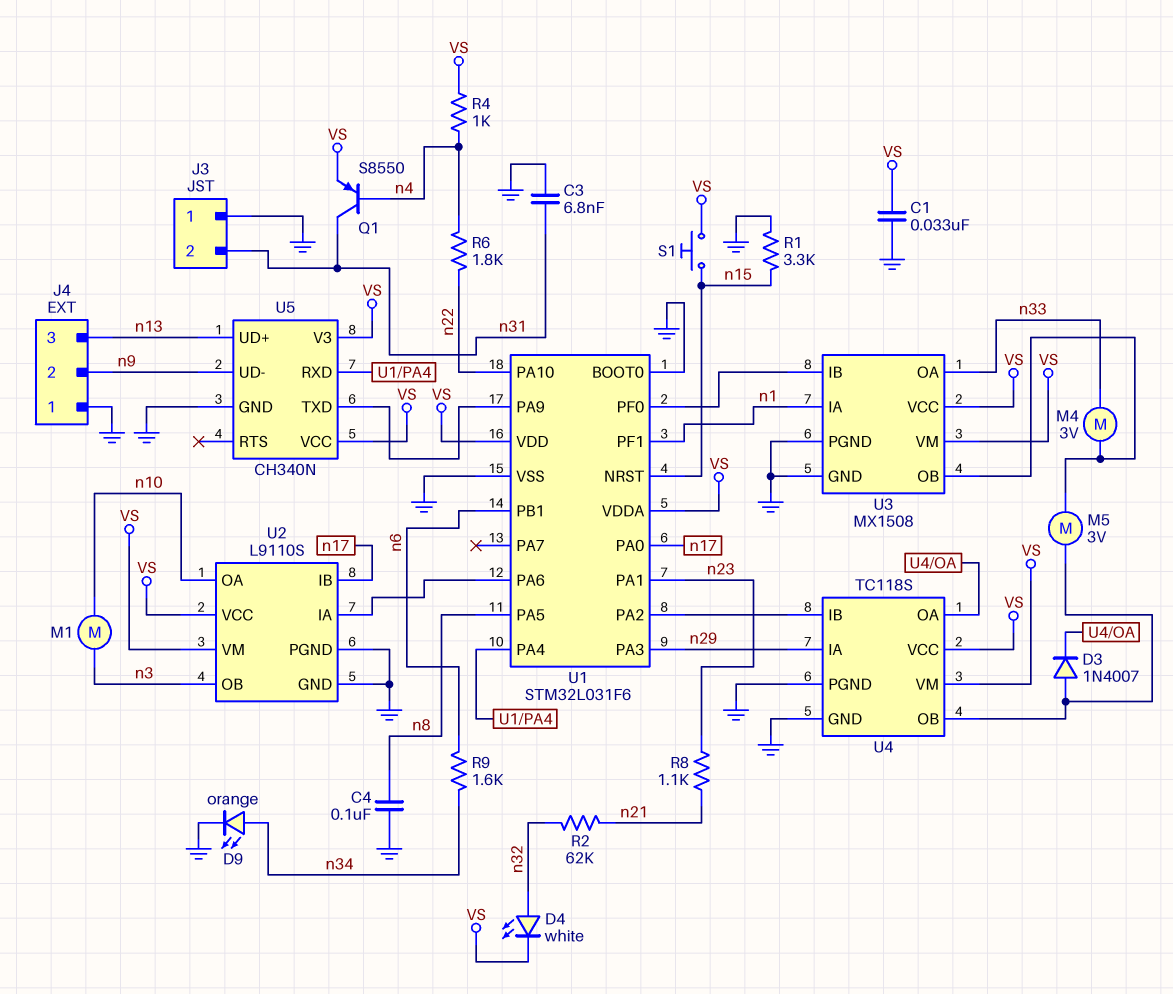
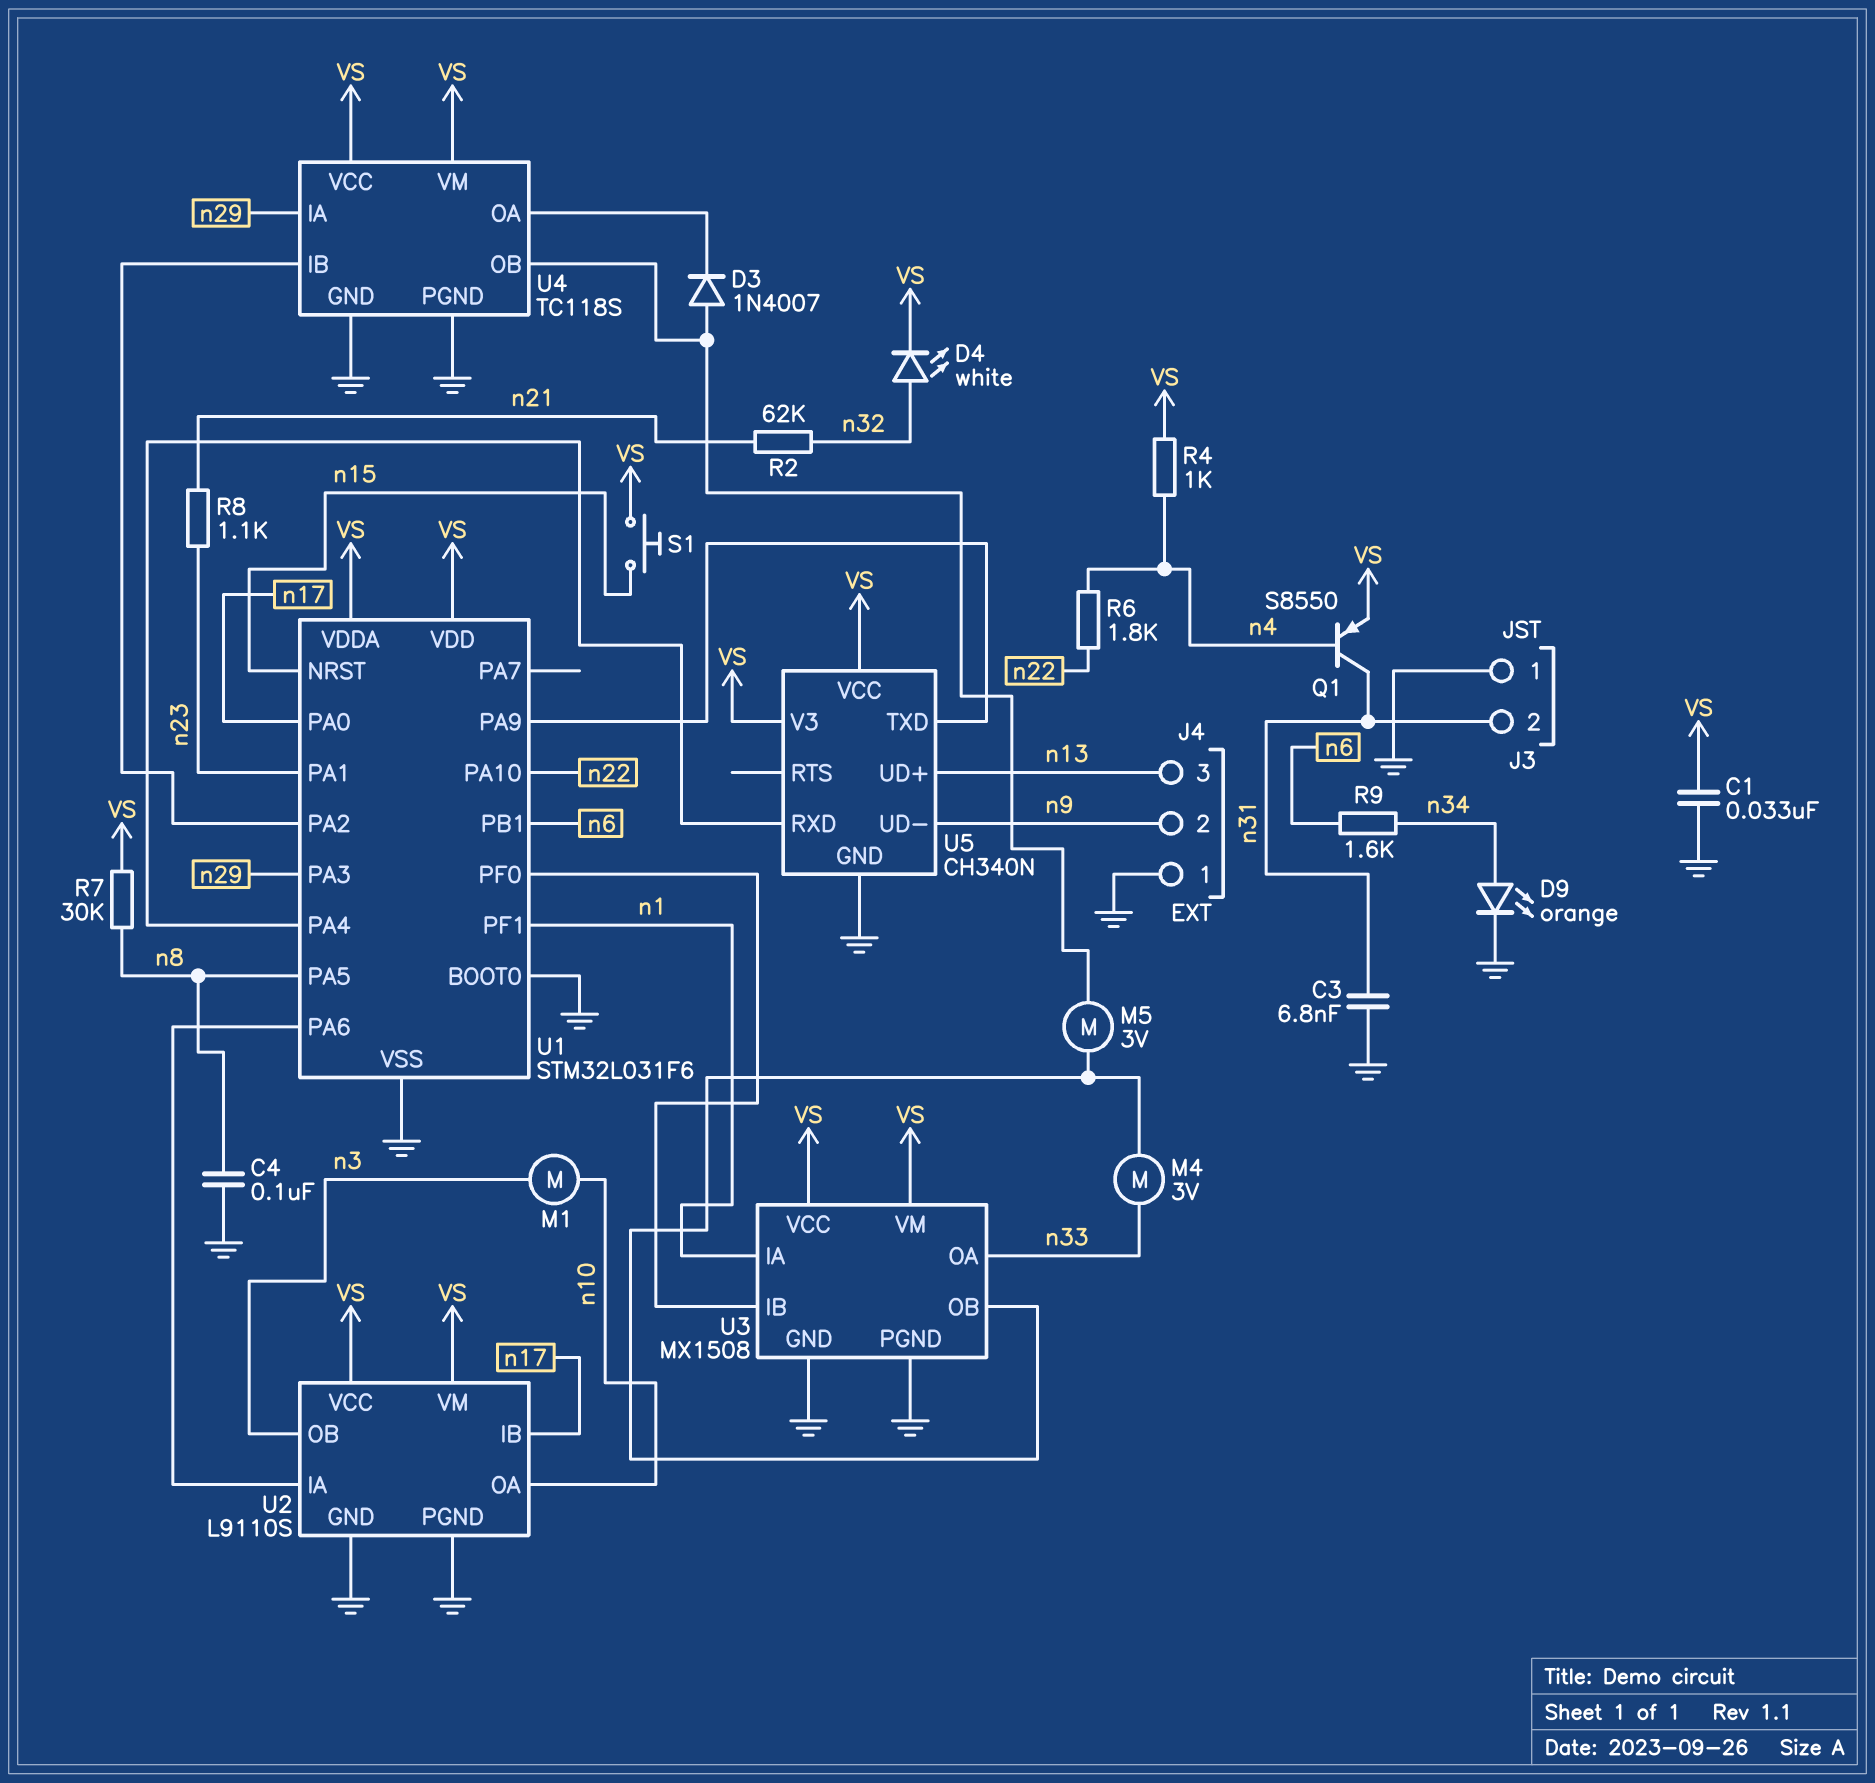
R1: 3.3k (GND, n15) -> none
R7: none -> 30k (VS, n8)

